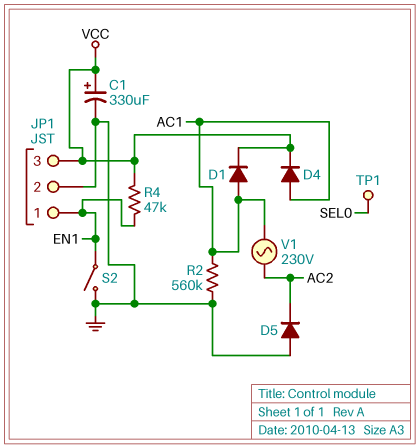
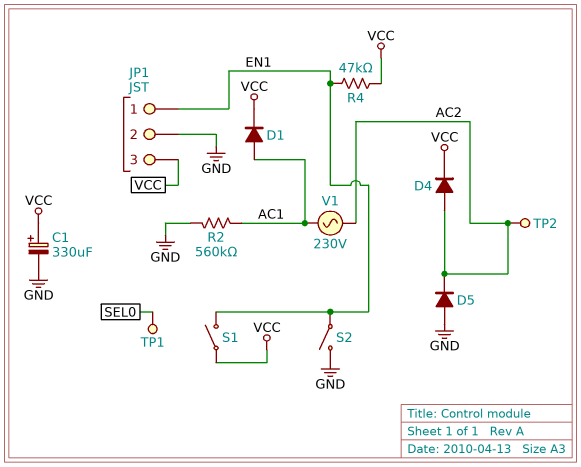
D4: diode (A AC1, K VCC) -> diode (A AC2, K VCC)
S1: none -> switch (EN1, VCC)
TP2: none -> test point (AC2)

